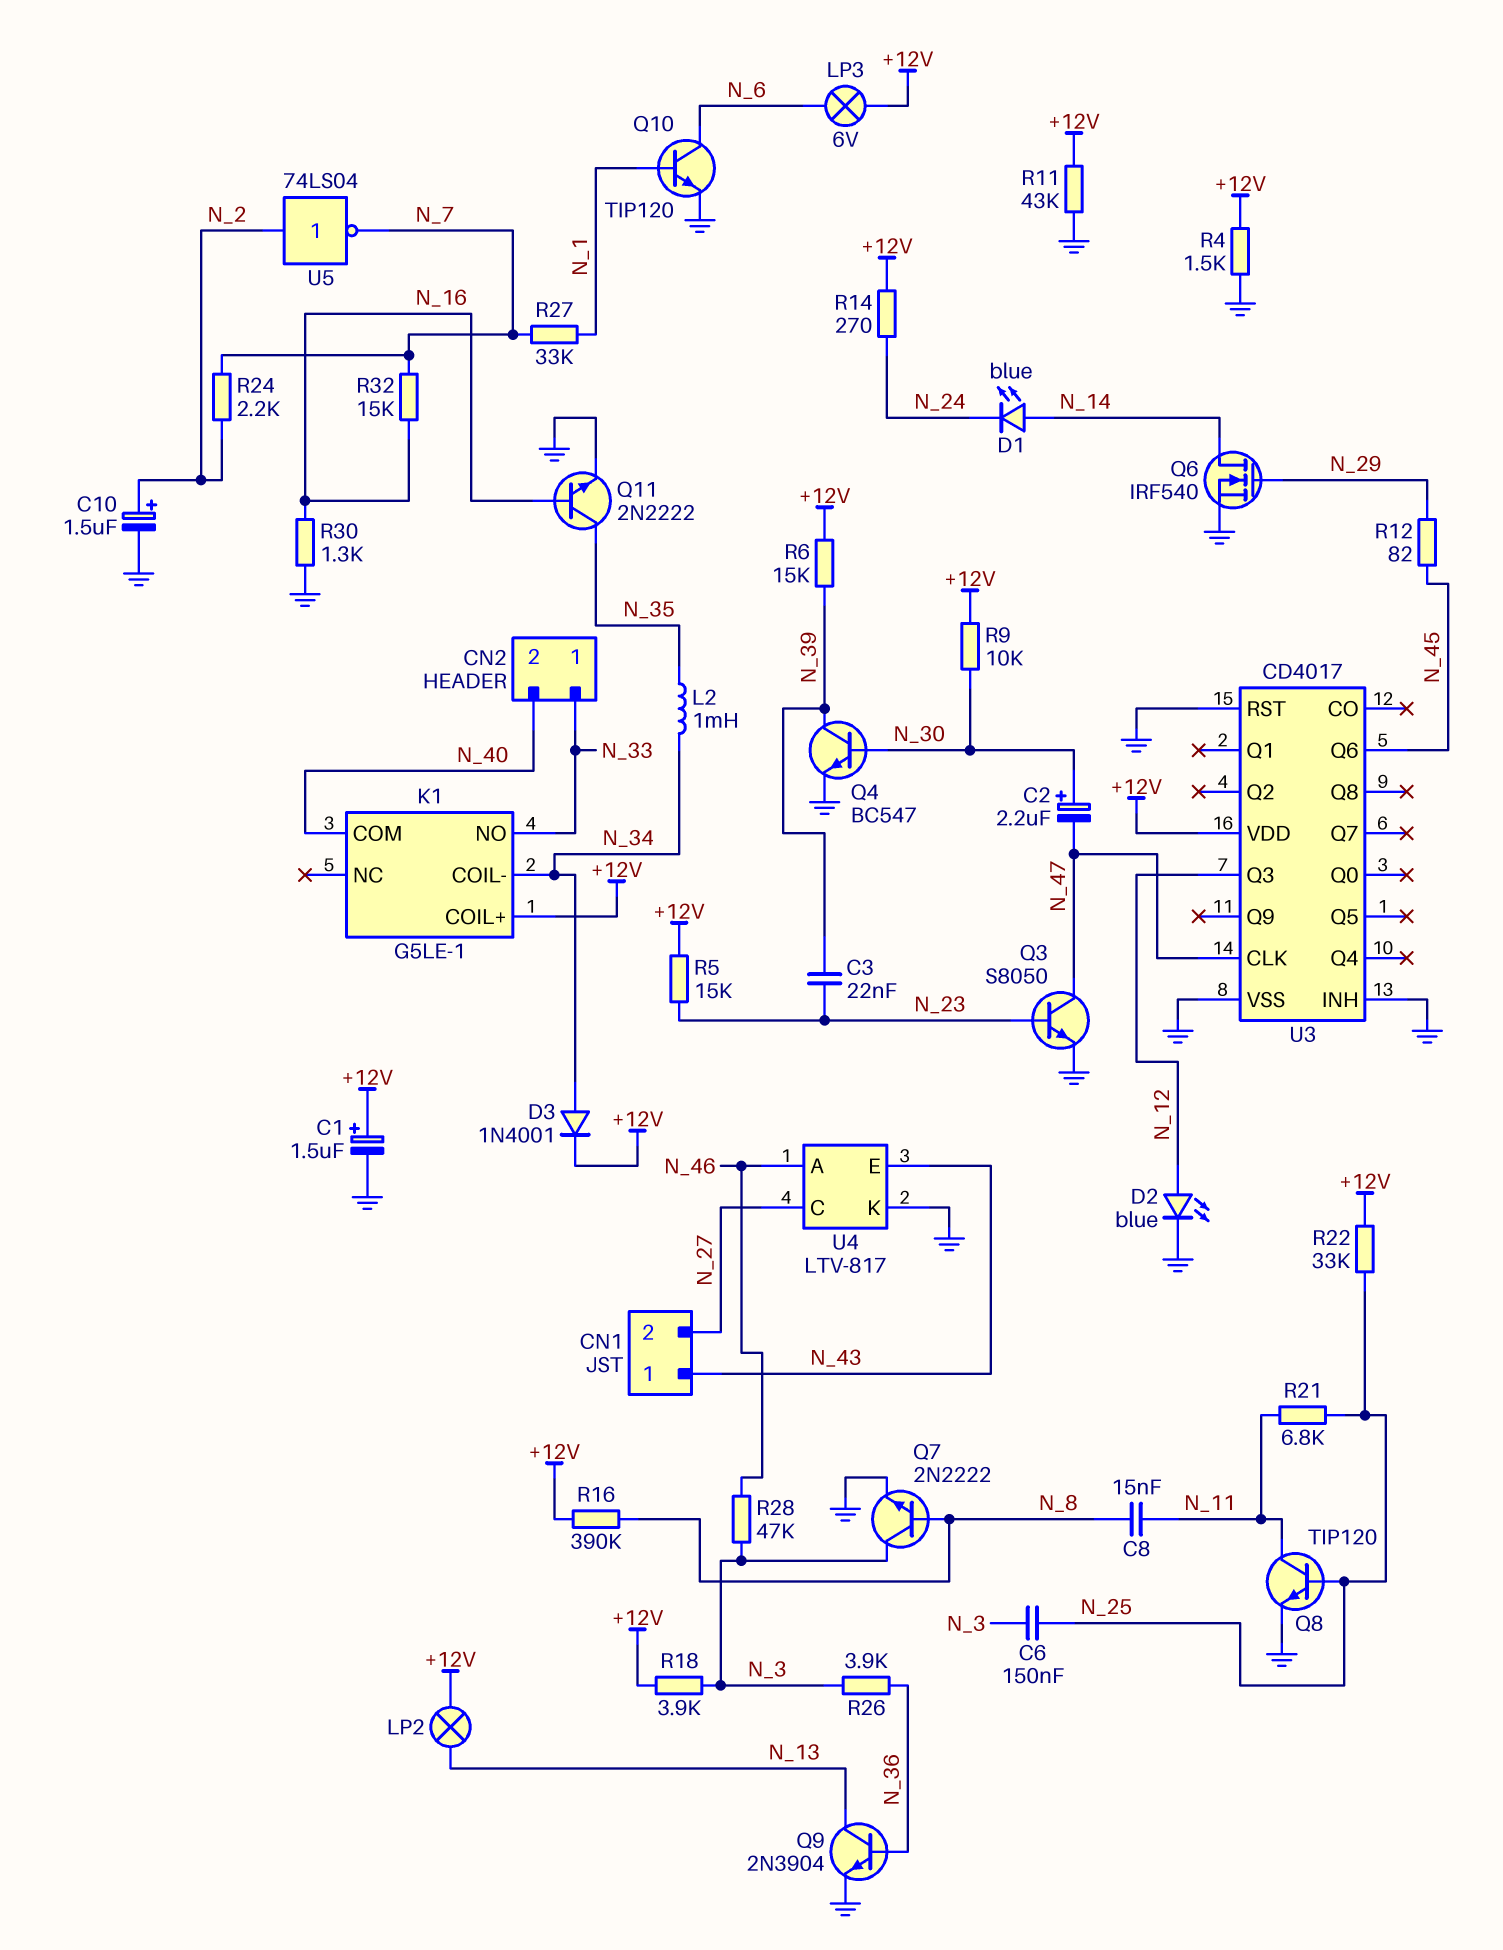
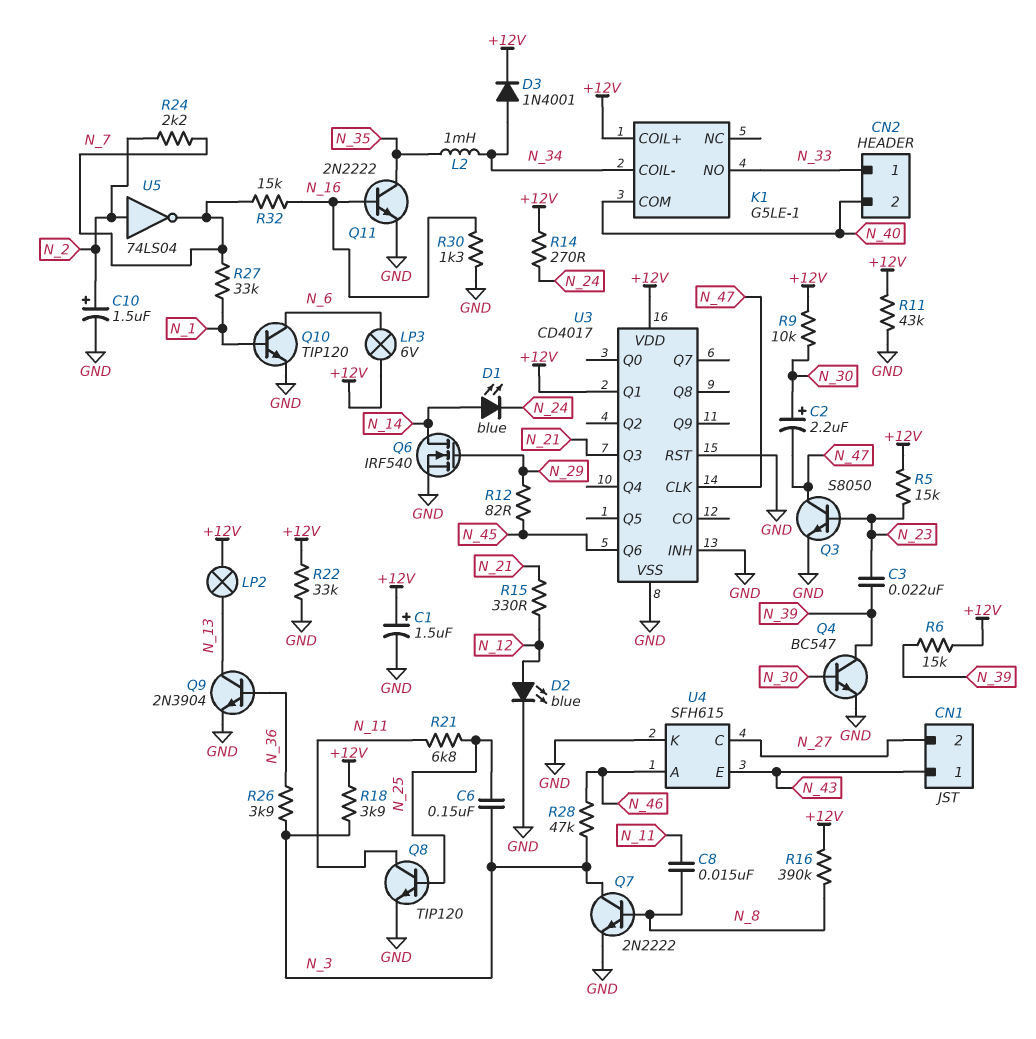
R4: 1.5k (+12V, GND) -> none
R15: none -> 330 (N_12, N_21)
R22: 33k (+12V, N_25) -> 33k (+12V, GND)
U3 pin Q1: none -> +12V
U3 pin Q3: N_12 -> N_21
U4: LTV-817 -> SFH615

